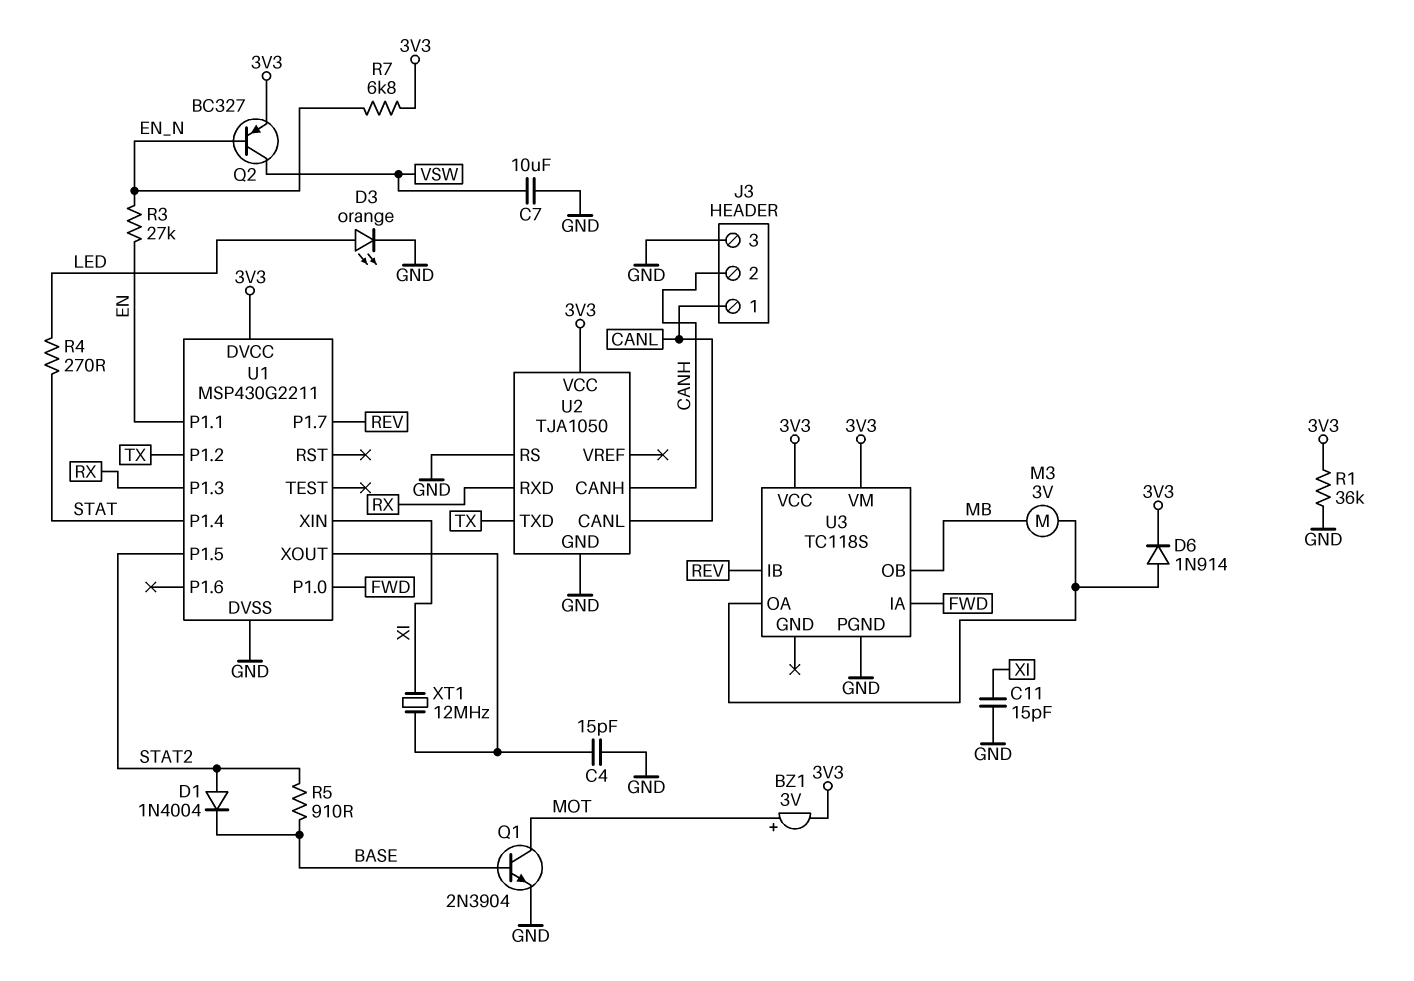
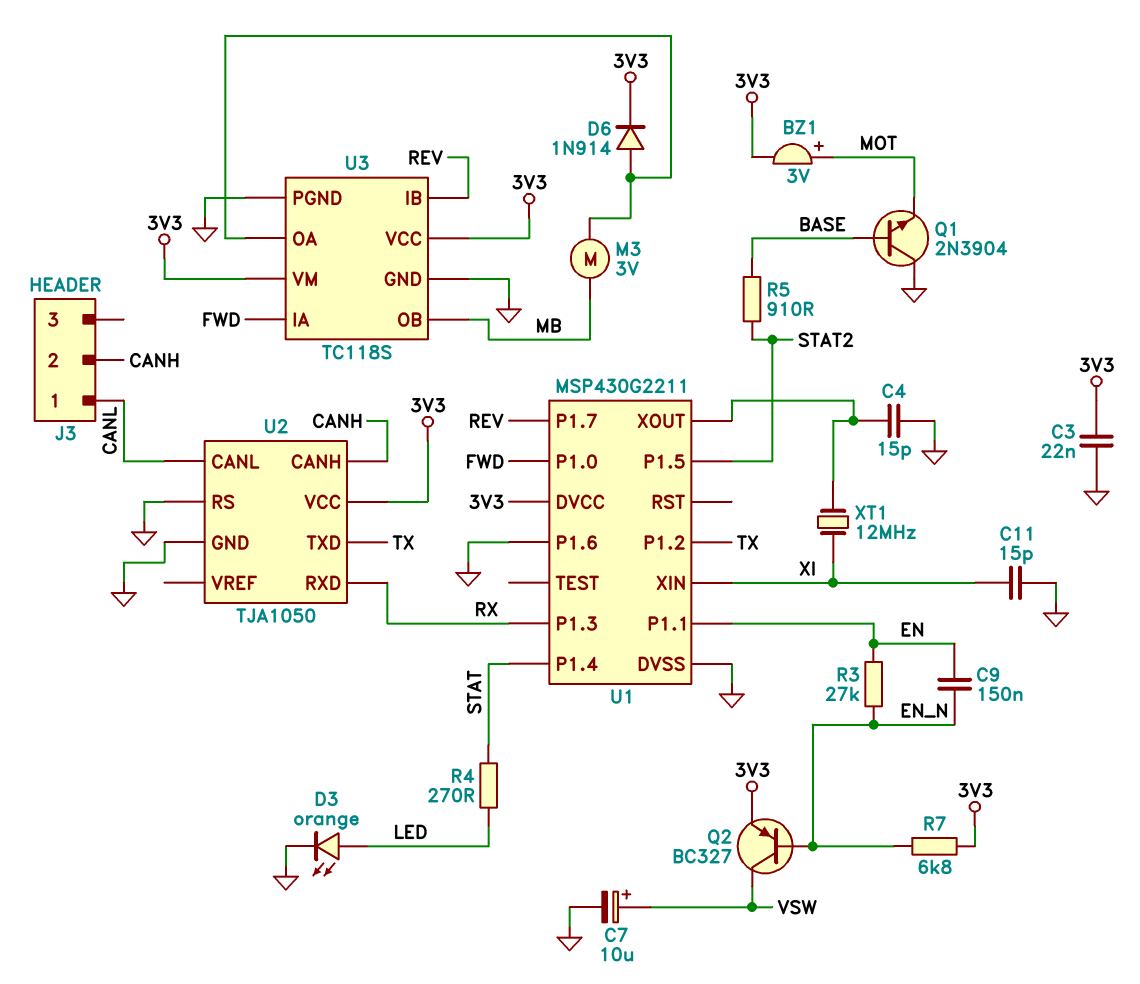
C3: none -> 22nF (3V3, GND)
C7: 10uF (GND, VSW) -> 10uF (plus VSW, minus GND)
C9: none -> 150nF (EN, EN_N)
D1: diode 1N4004 (A STAT2, K BASE) -> none
J3 pin 3: GND -> none
Q1: NPN 2N3904 (B BASE, C MOT, E GND) -> NPN 2N3904 (B BASE, C GND, E MOT)
R1: 36k (3V3, GND) -> none
U1 pin P1.6: none -> GND
U3 pin GND: none -> GND

